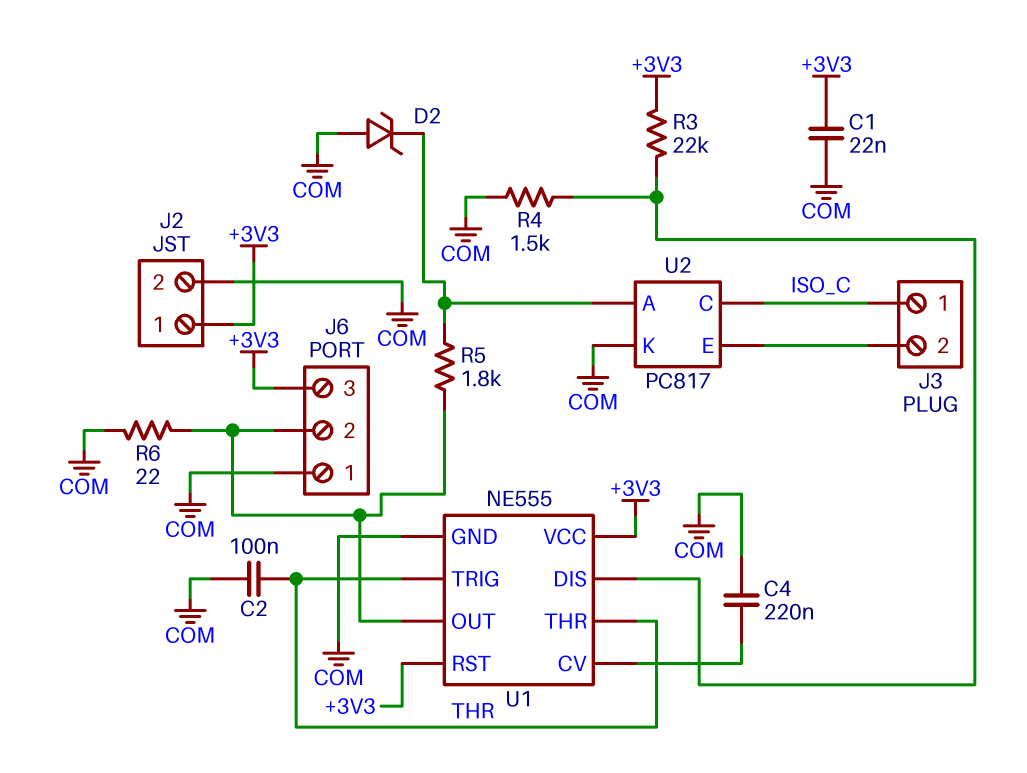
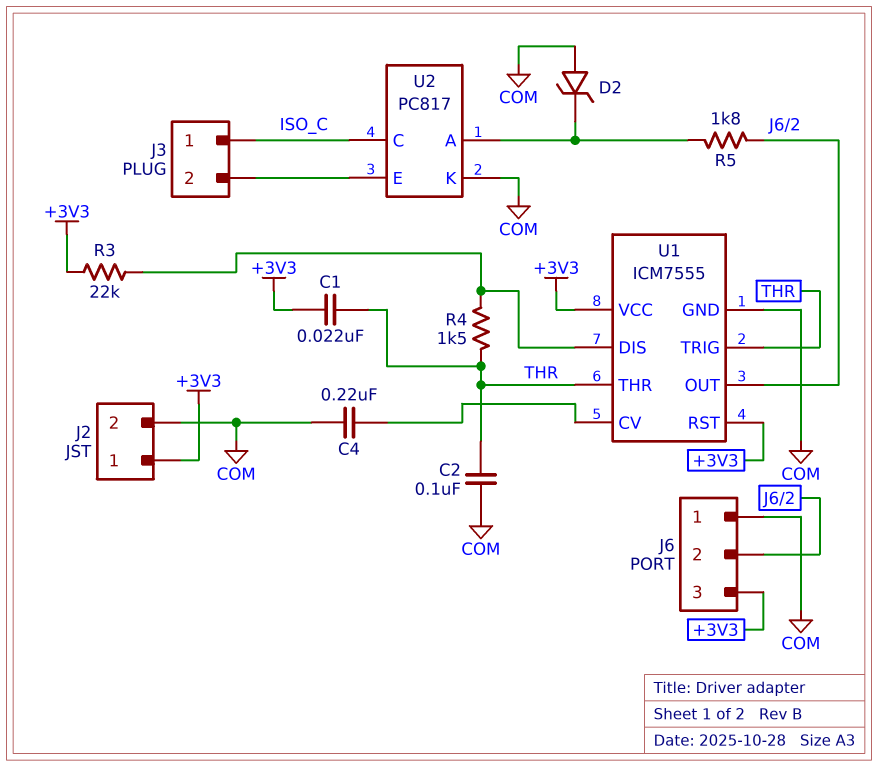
C1: 22nF (+3V3, COM) -> 22nF (+3V3, THR)
R4: 1.5k (COM, U1/DIS) -> 1.5k (THR, U1/DIS)
R6: 22 (COM, J6/2) -> none
U1: NE555 -> ICM7555

